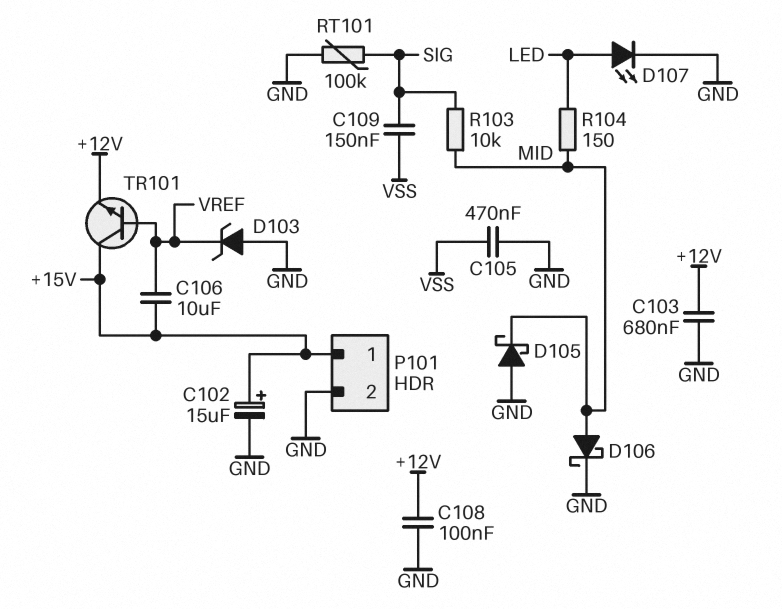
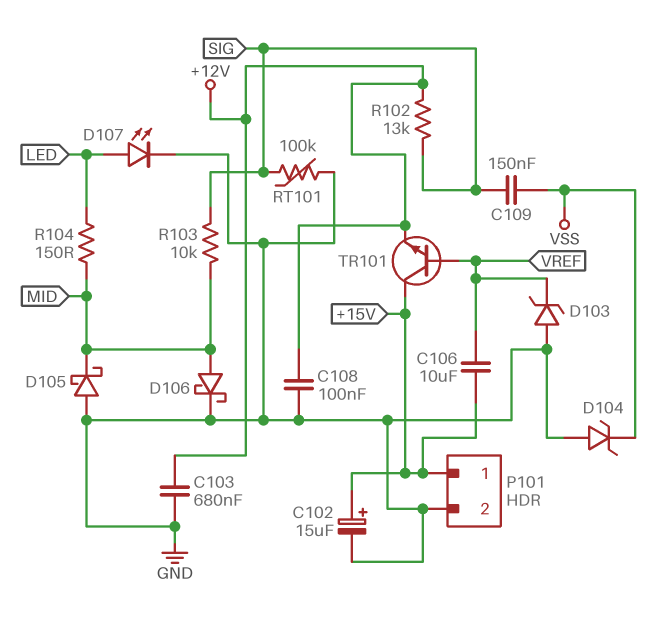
C105: 470nF (GND, VSS) -> none
D104: none -> zener (A GND, K VSS)
R102: none -> 13k (+12V, SIG)

